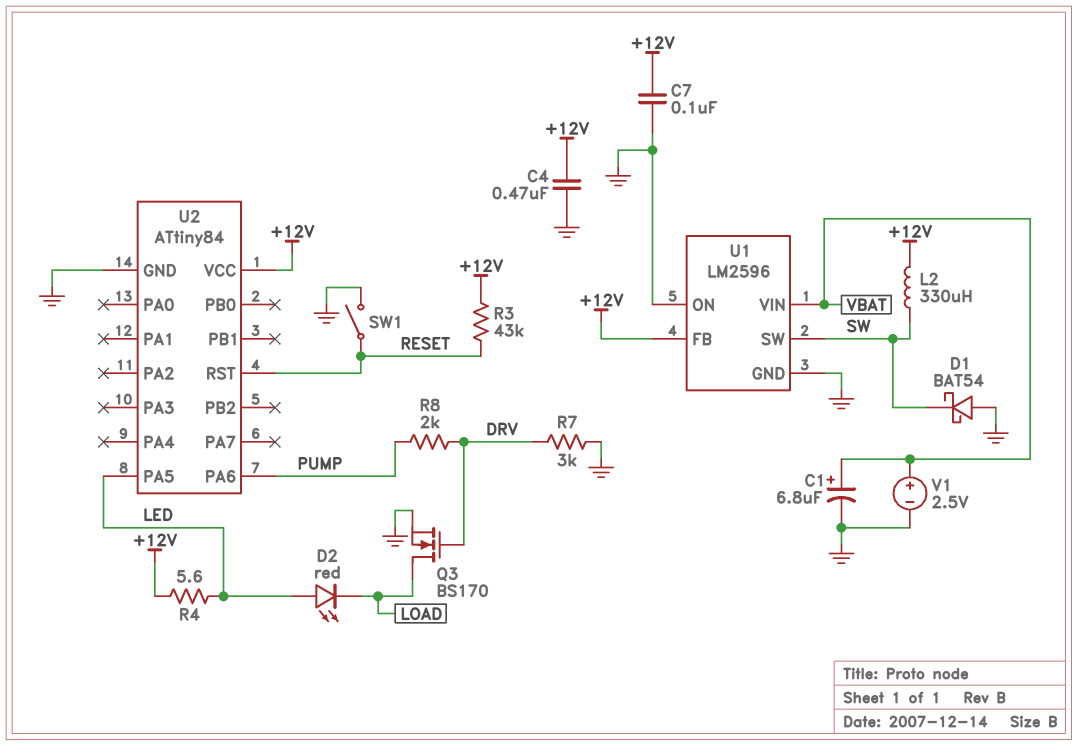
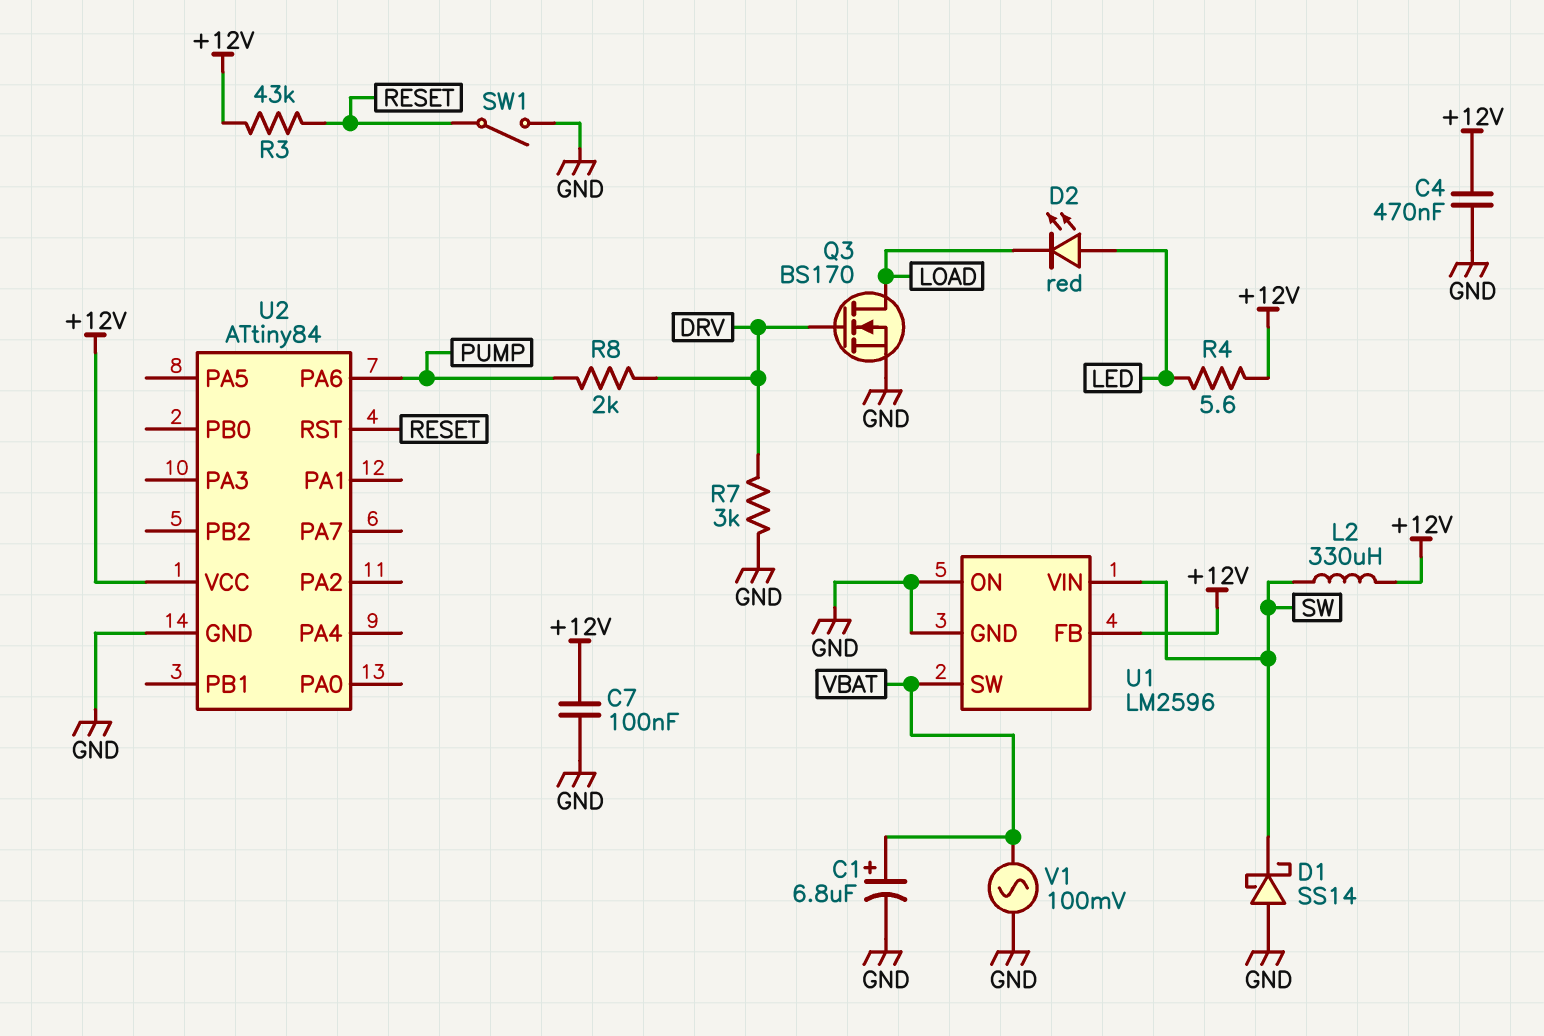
D1: schottky BAT54 (A GND, K SW) -> schottky SS14 (A GND, K SW)
U1 pin SW: SW -> VBAT
U1 pin VIN: VBAT -> SW
U2 pin PA5: LED -> none
V1: 2.5V (plus VBAT, minus GND) -> AC 100mV (GND, VBAT)

